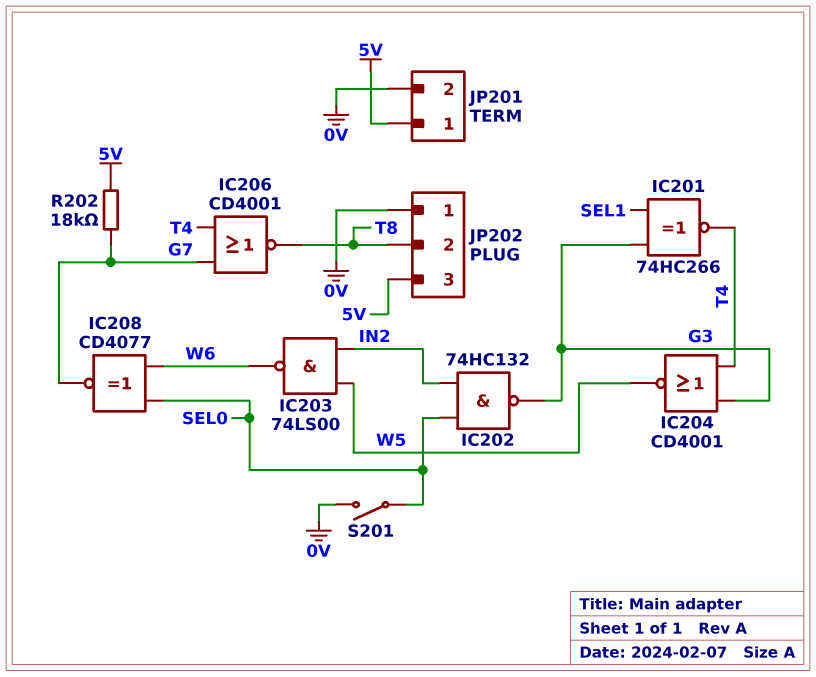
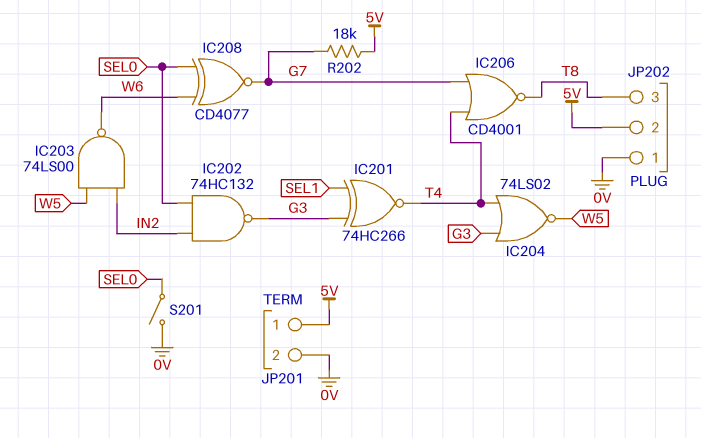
IC204: NOR CD4001 (in G3, in T4, out W5) -> NOR 74LS02 (in G3, in T4, out W5)
JP202 pin 2: T8 -> 5V
JP202 pin 3: 5V -> T8

